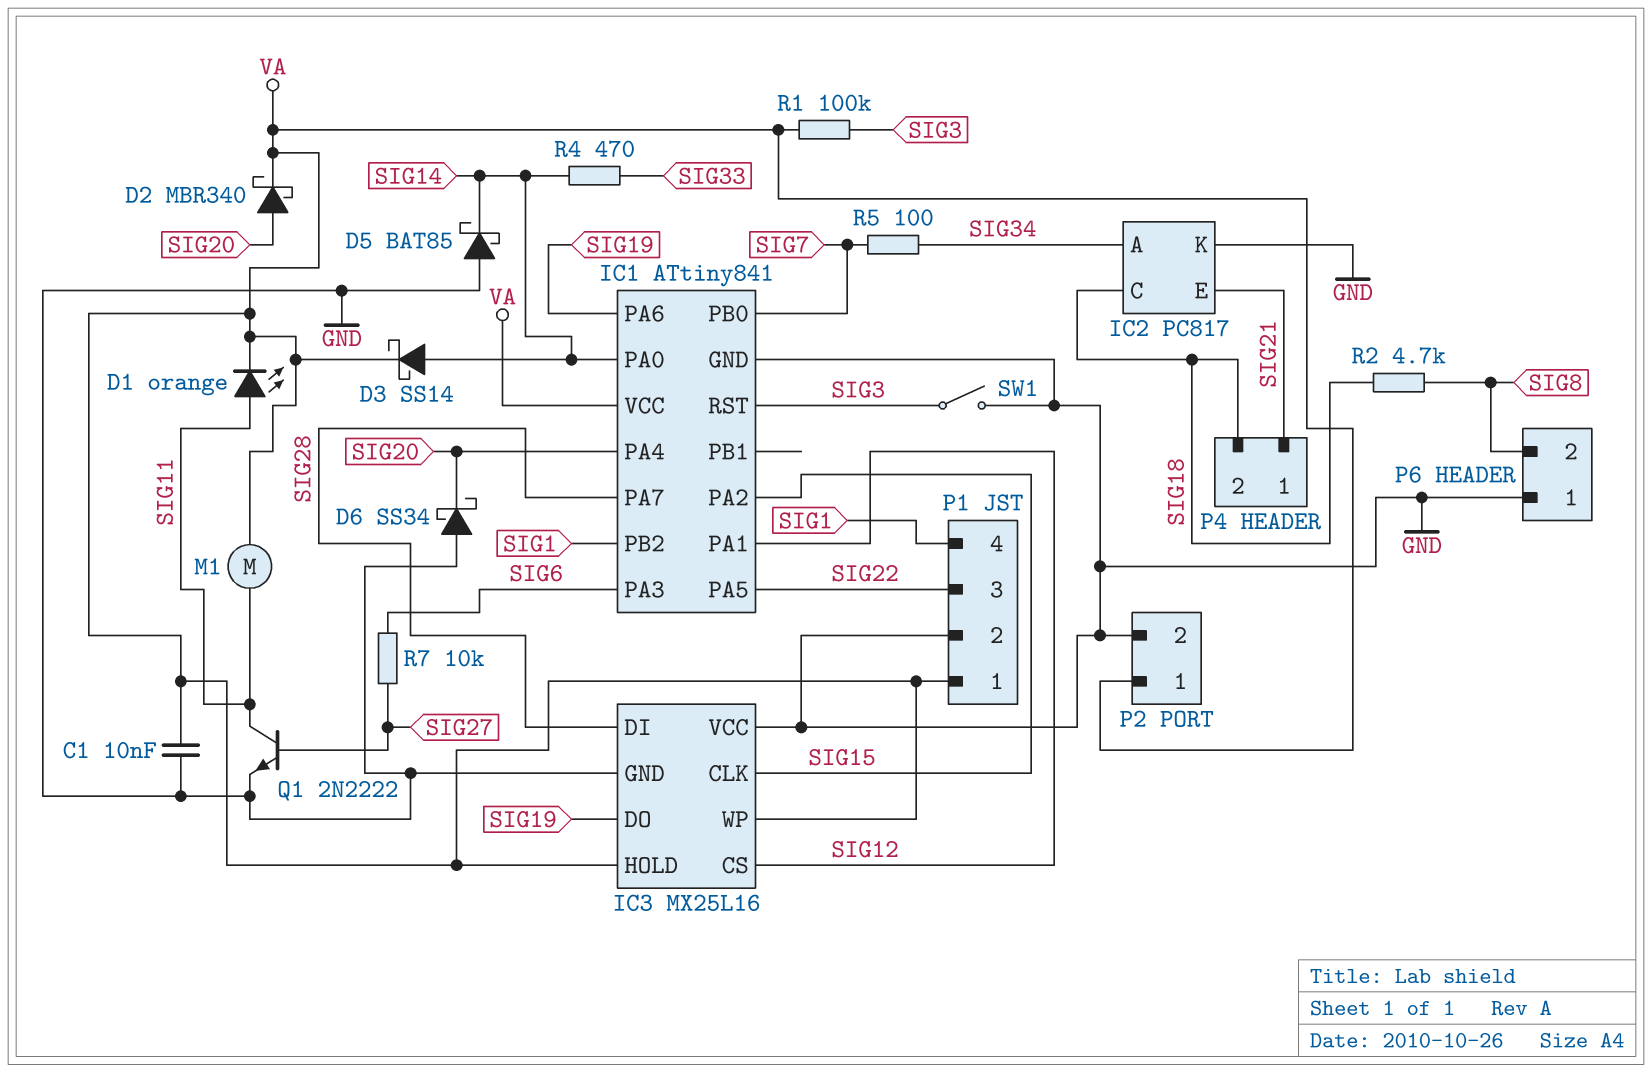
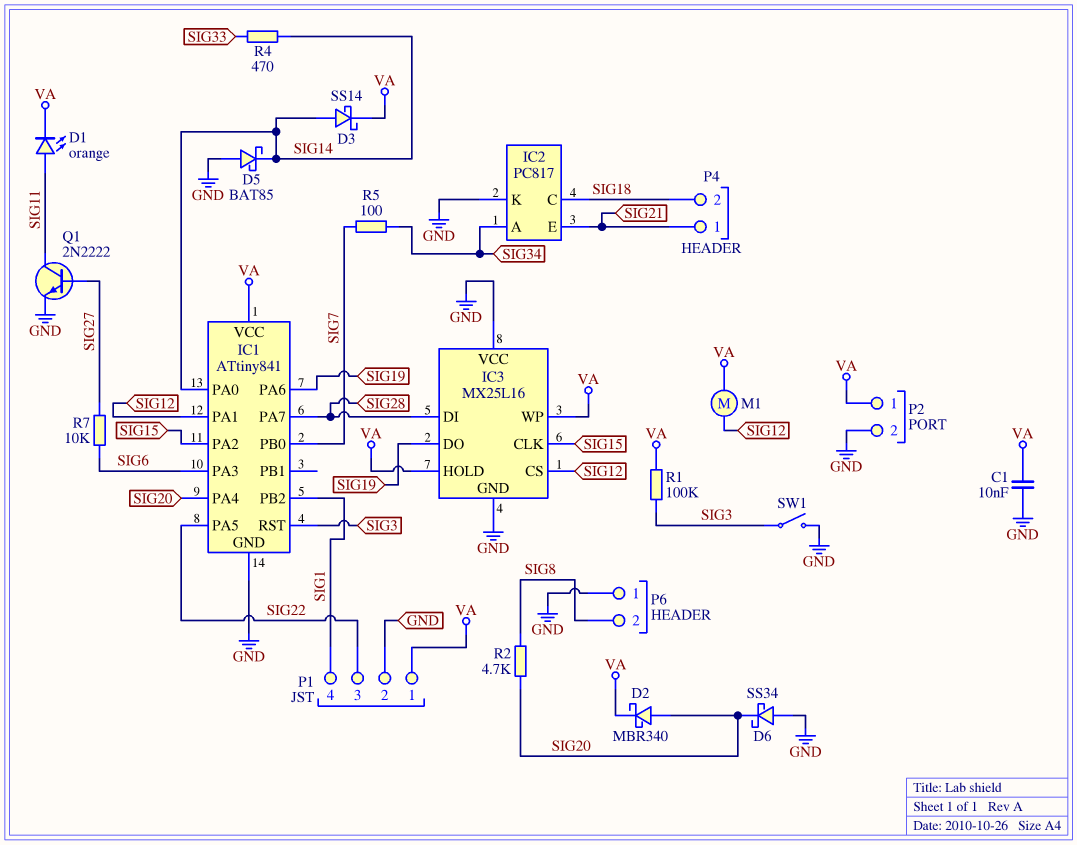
M1: motor (SIG11, VA) -> motor (SIG12, VA)
R2: 4.7k (SIG8, SIG18) -> 4.7k (SIG8, SIG20)

